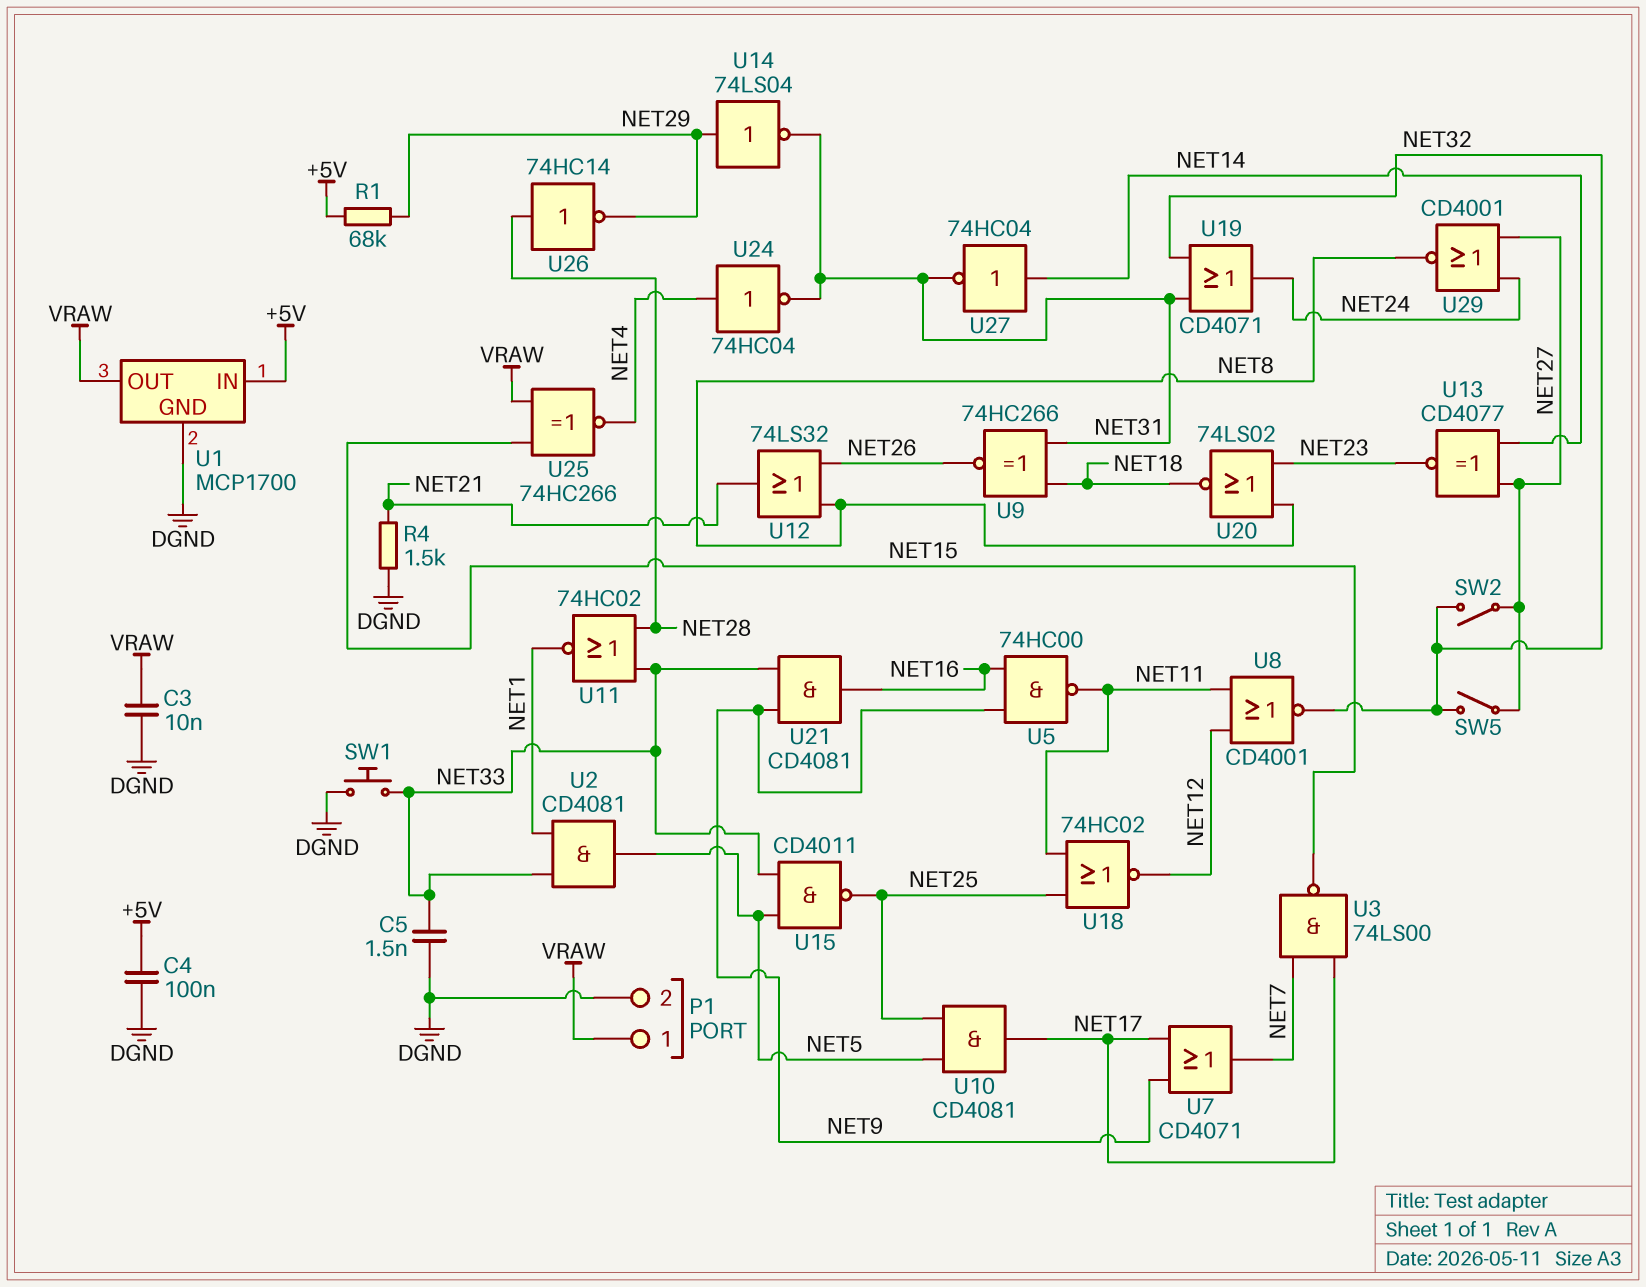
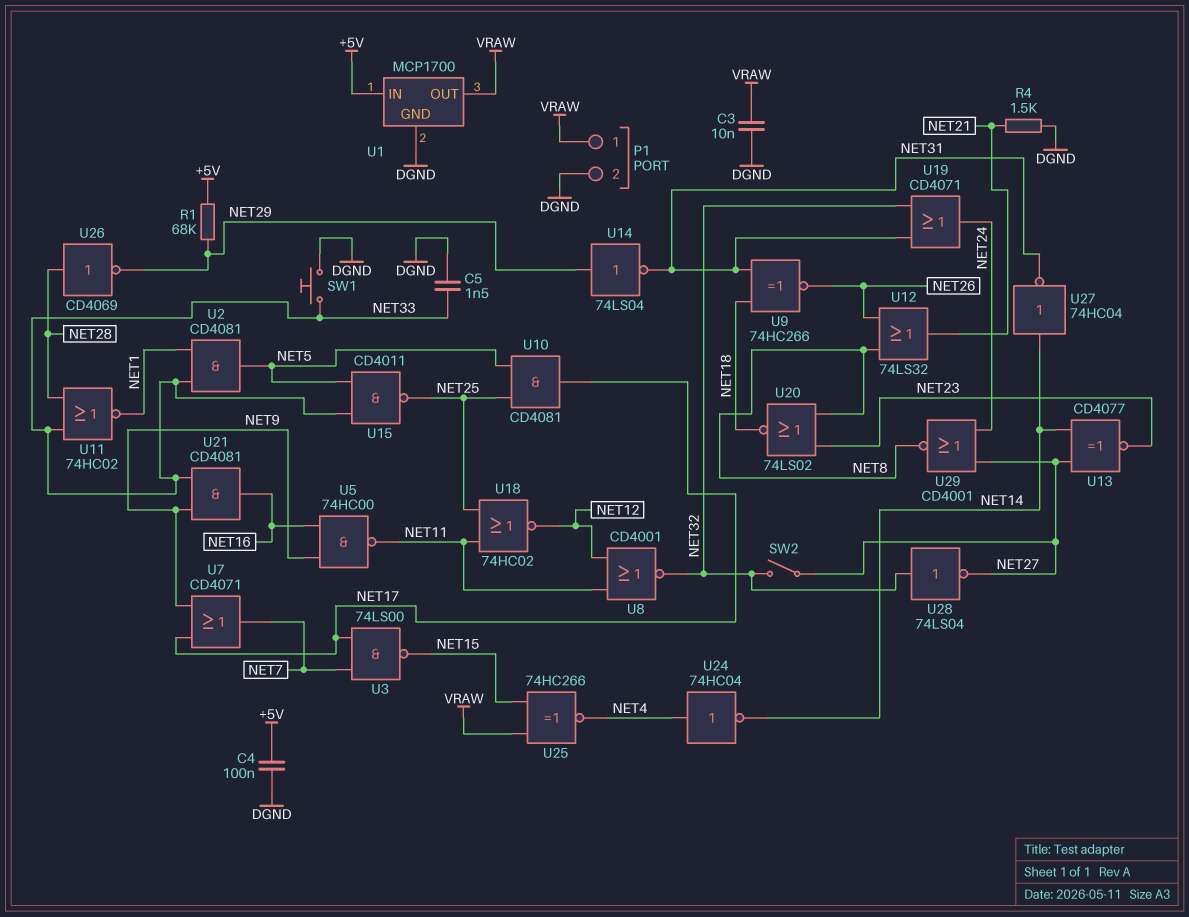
SW5: switch (NET27, NET32) -> none
U24: NOT 74HC04 (in NET4, out NET31) -> NOT 74HC04 (in NET4, out NET14)
U26: NOT 74HC14 (in NET28, out NET29) -> NOT CD4069 (in NET28, out NET29)
U28: none -> NOT 74LS04 (in NET32, out NET27)

